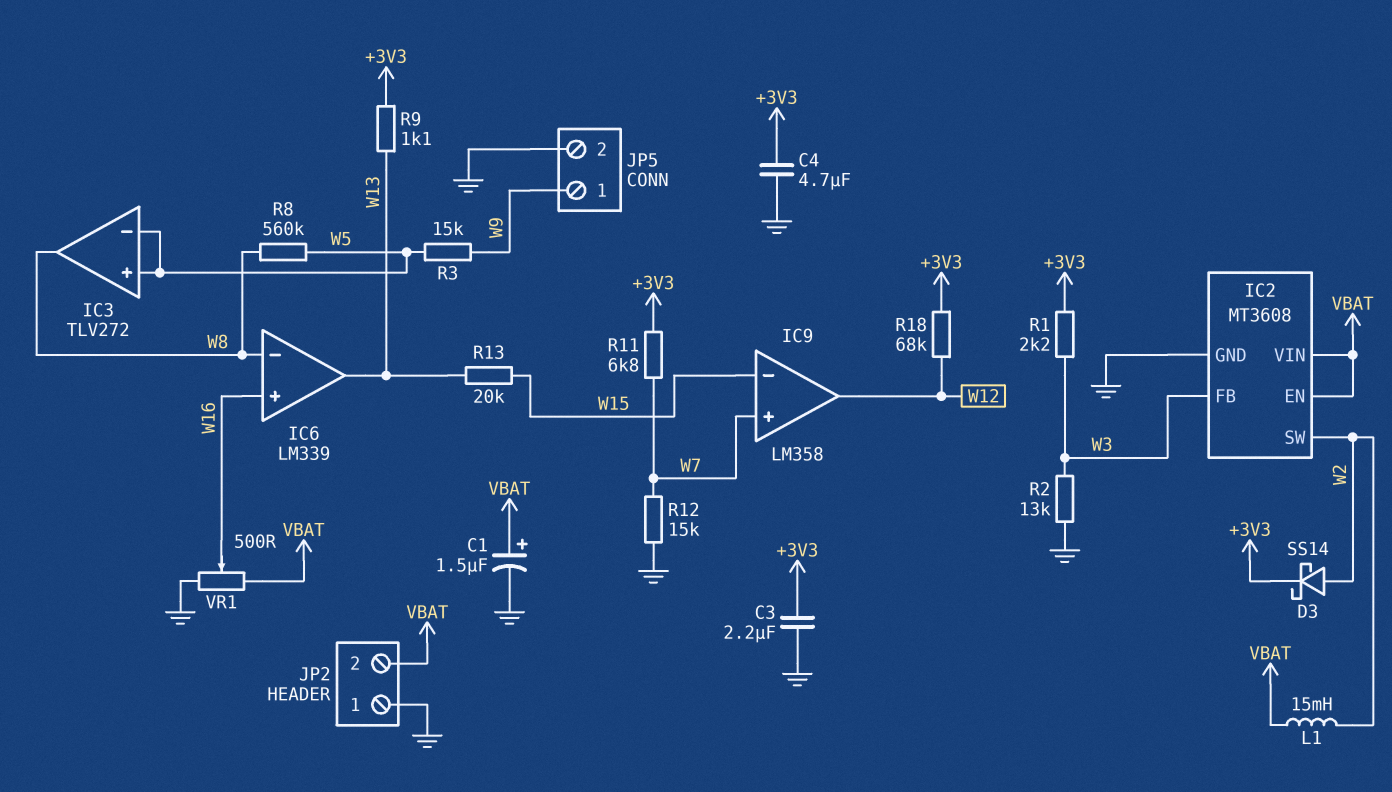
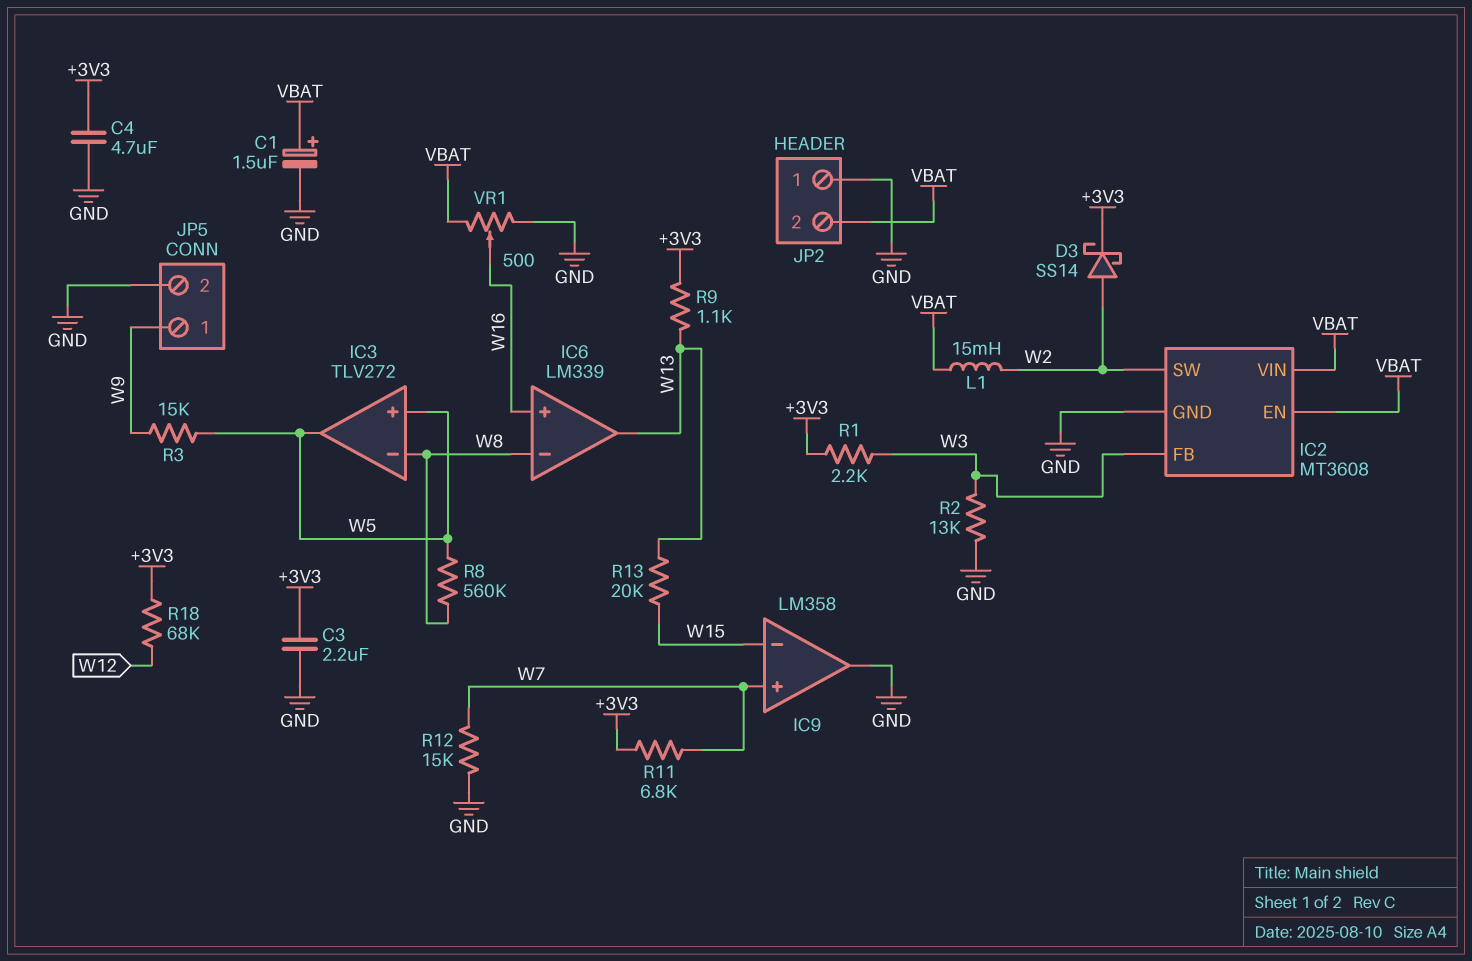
IC3 pin in-: W5 -> W8
IC3 pin out: W8 -> W5
IC9 pin out: W12 -> GND

